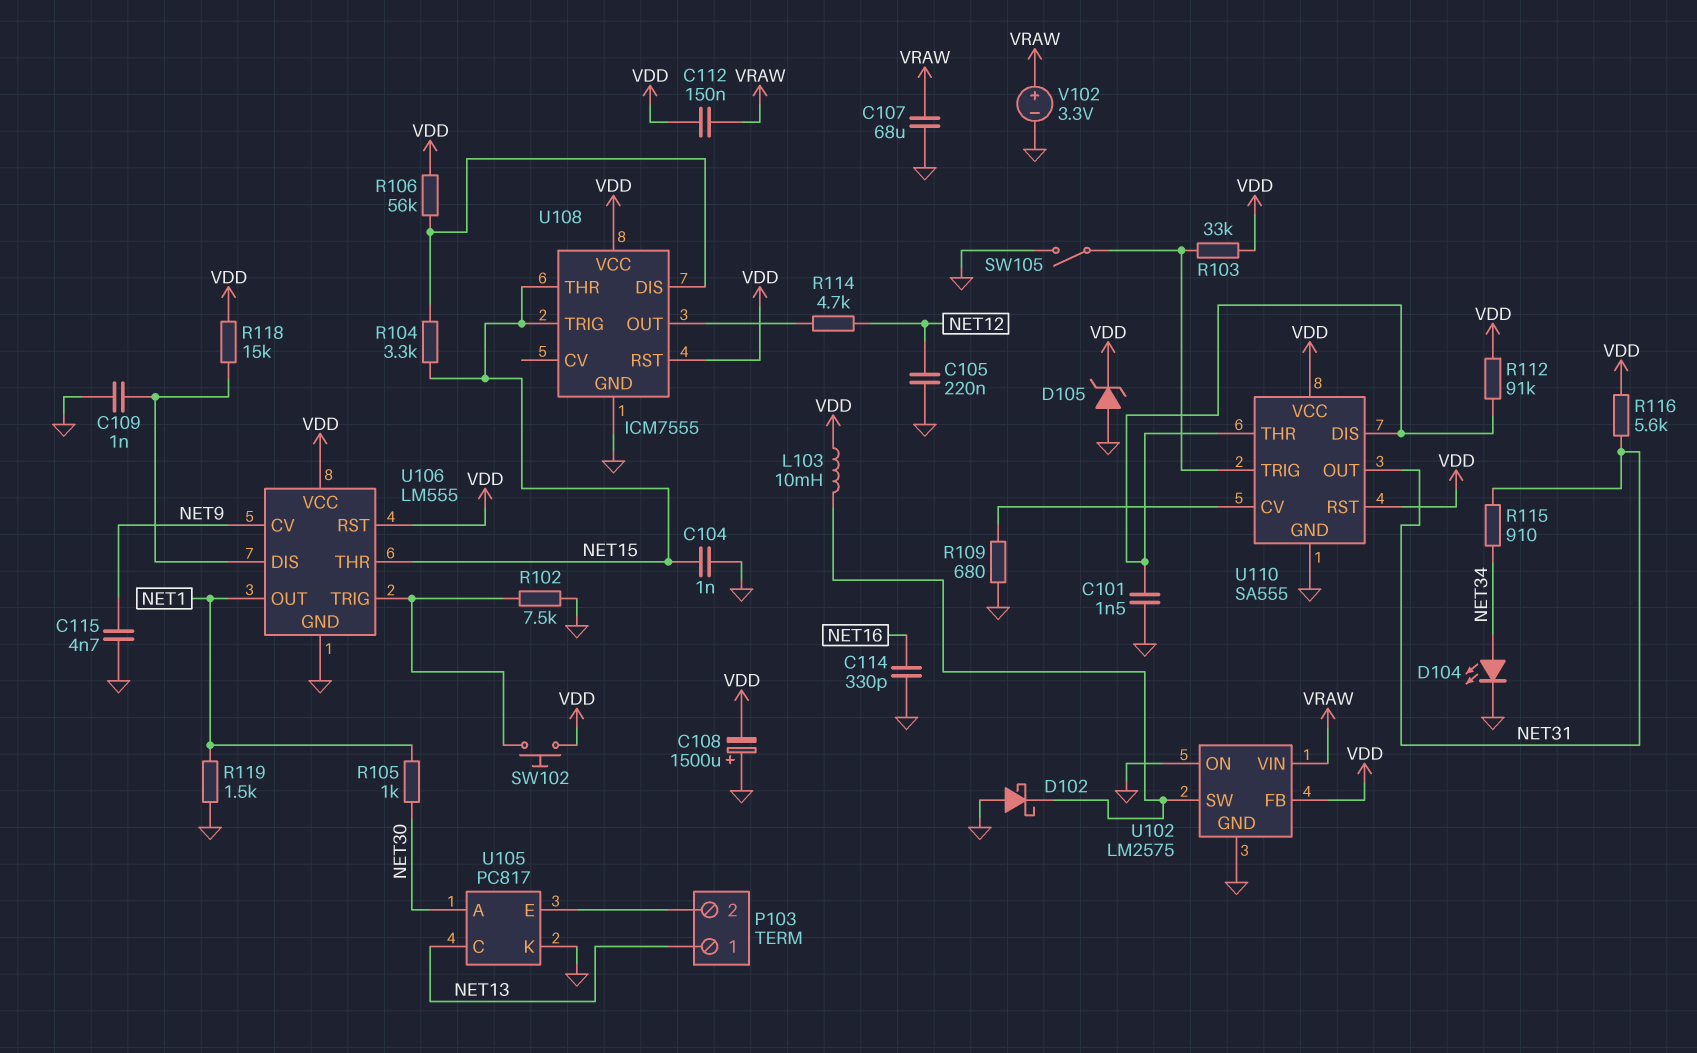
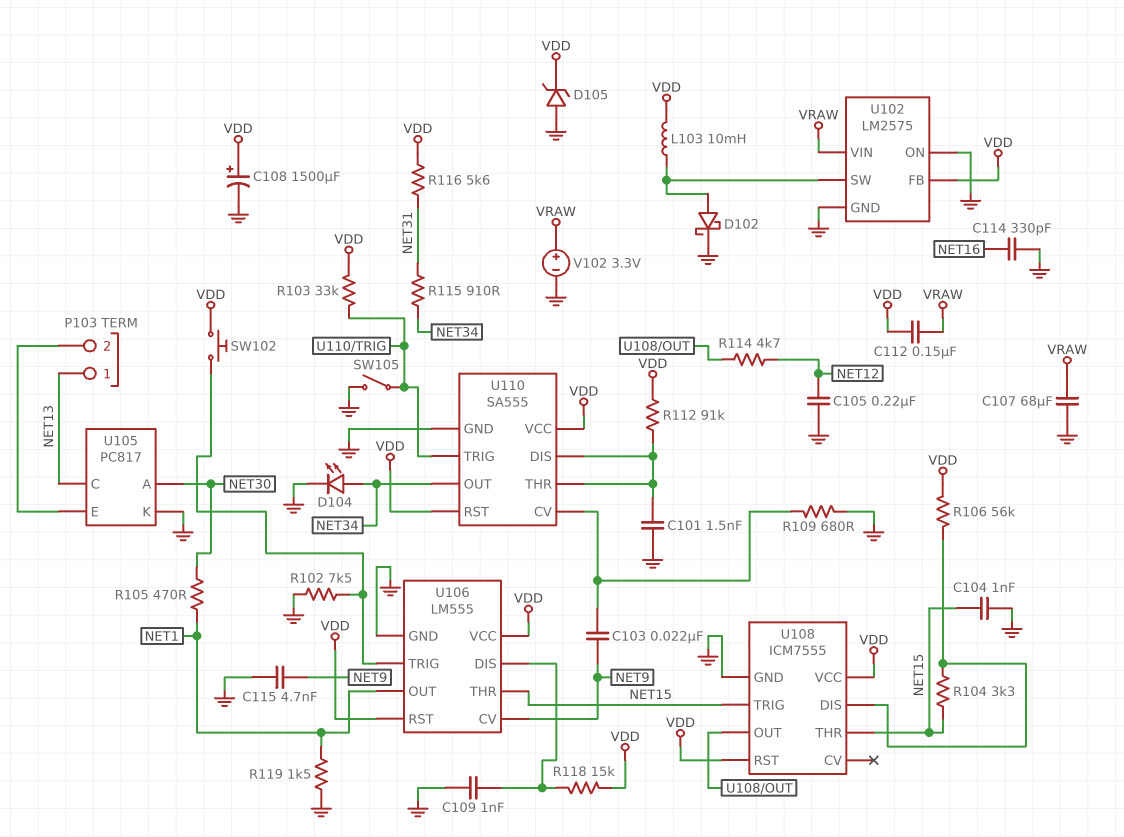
C103: none -> 22nF (NET9, U110/CV)
C108: 1500uF (plus GND, minus VDD) -> 1500uF (plus VDD, minus GND)
D102: schottky (A GND, K U102/SW) -> schottky (A U102/SW, K GND)
R105: 1k (NET1, NET30) -> 470 (NET1, NET30)
U110 pin OUT: NET31 -> NET34

